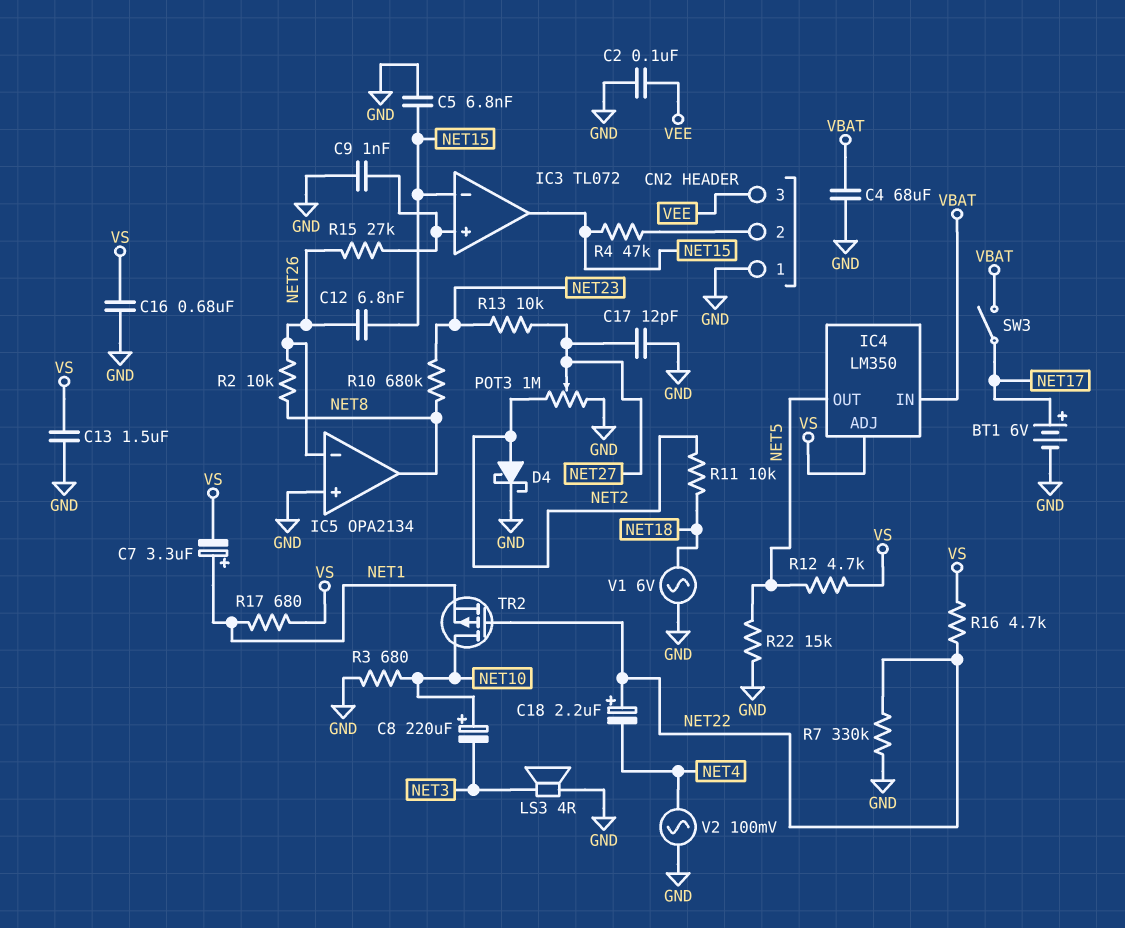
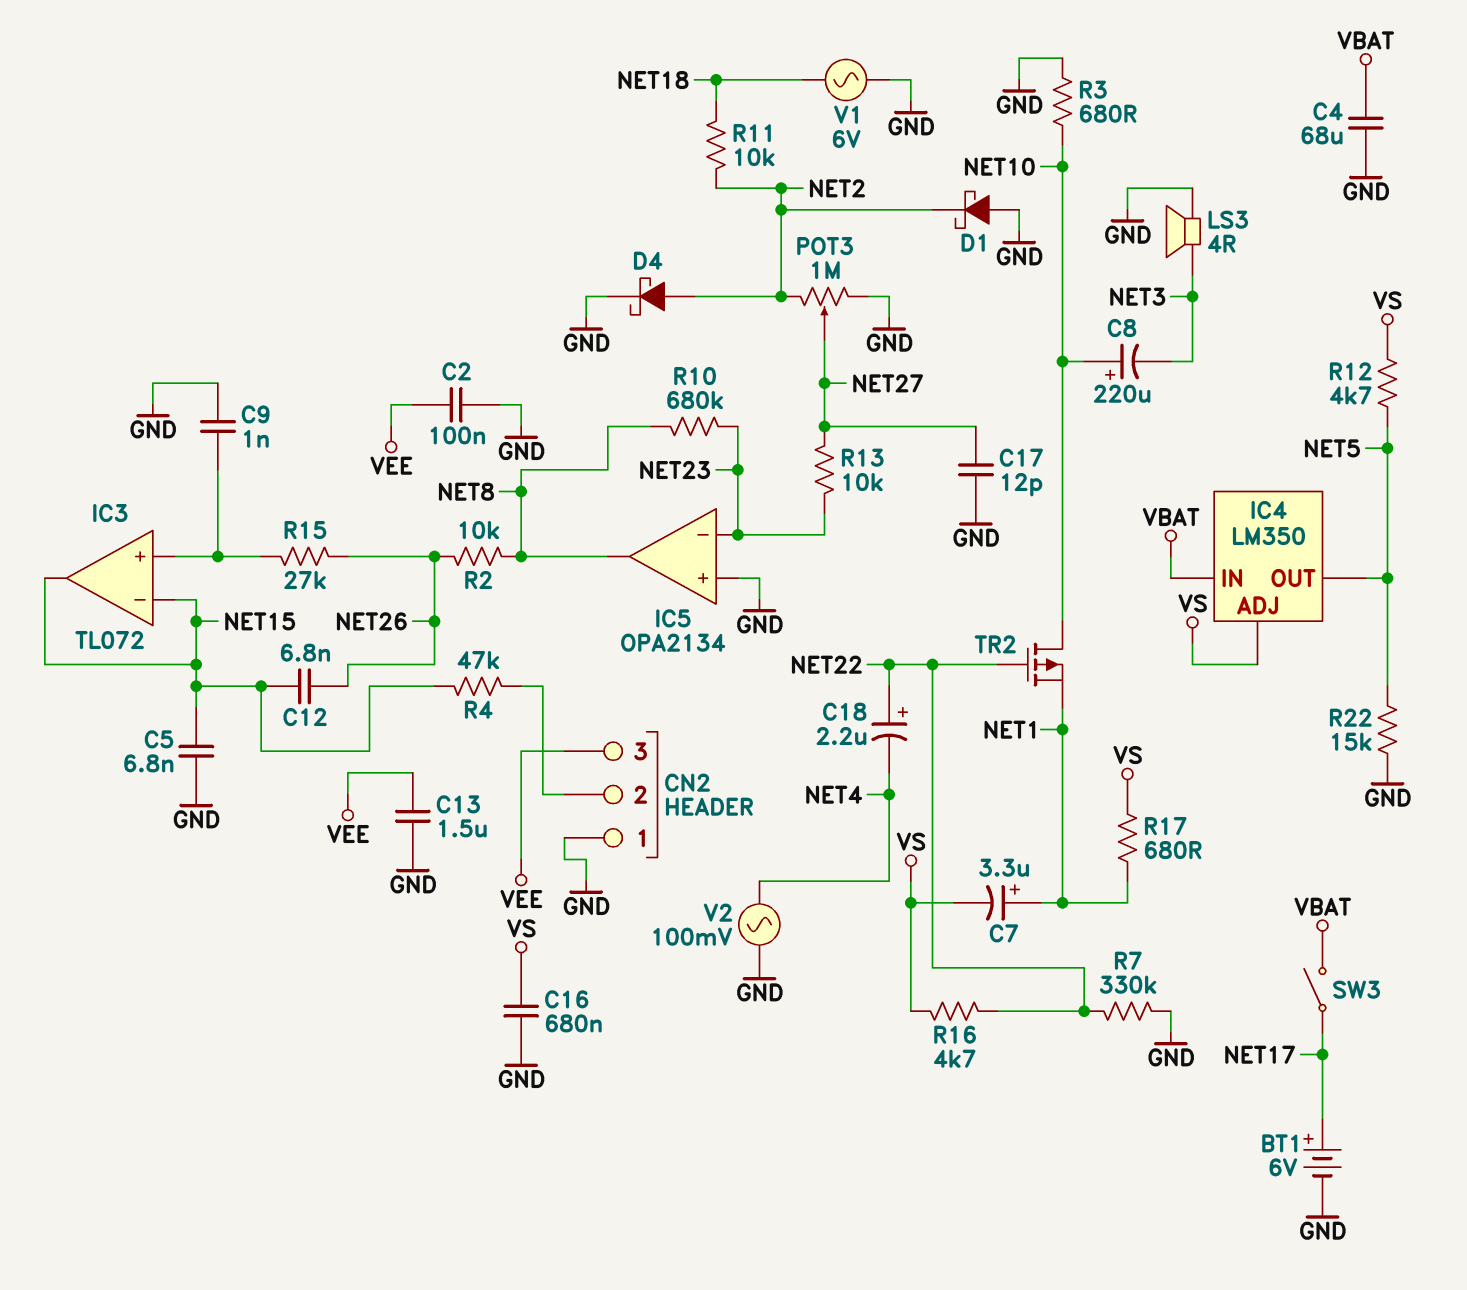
C13: 1.5uF (GND, VS) -> 1.5uF (GND, VEE)
D1: none -> schottky (A GND, K NET2)
IC5 pin in-: NET26 -> NET23

